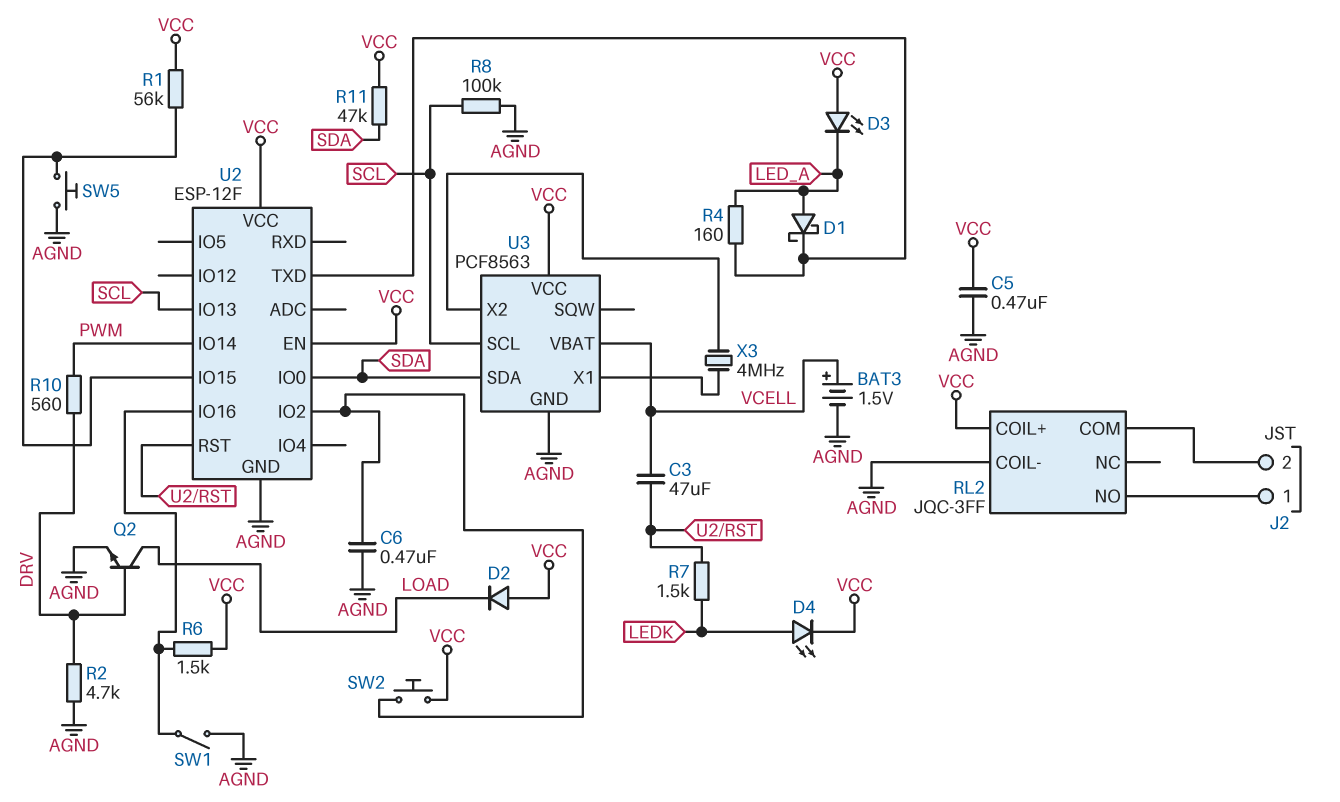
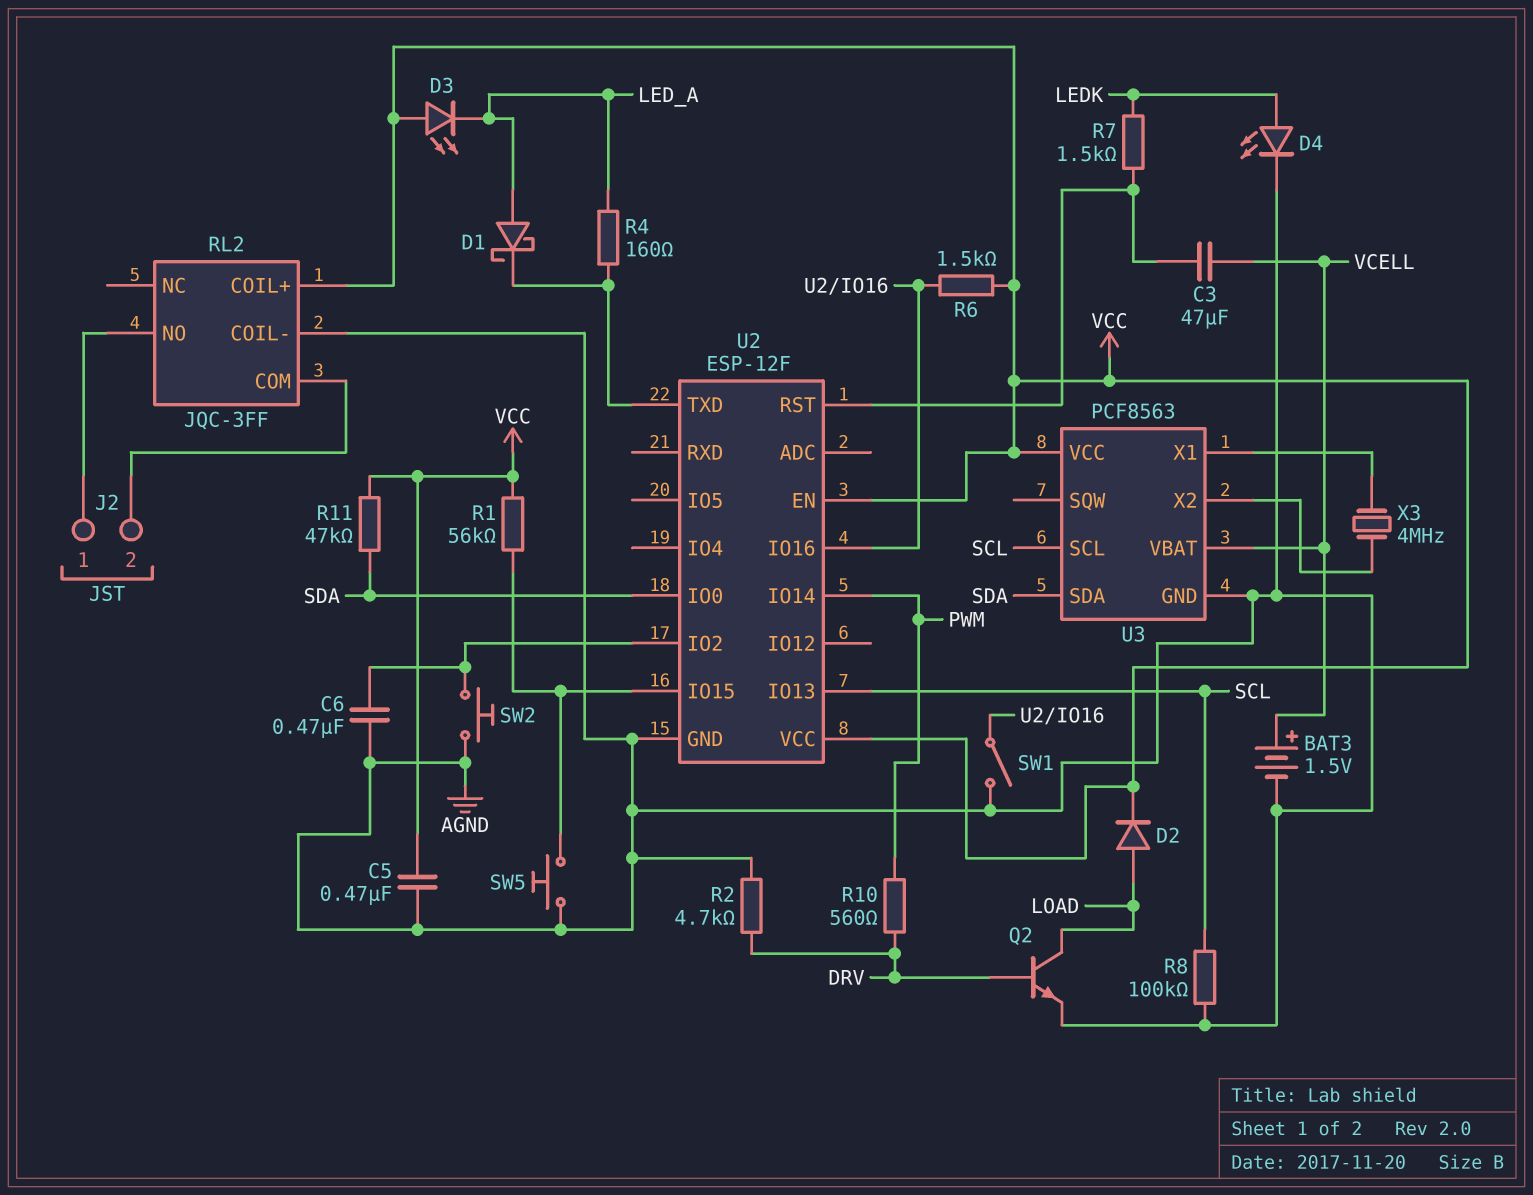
D2: diode (A VCC, K LOAD) -> diode (A LOAD, K VCC)
D4: LED (A LEDK, K VCC) -> LED (A LEDK, K AGND)
SW2: button (U2/IO2, VCC) -> button (AGND, U2/IO2)

